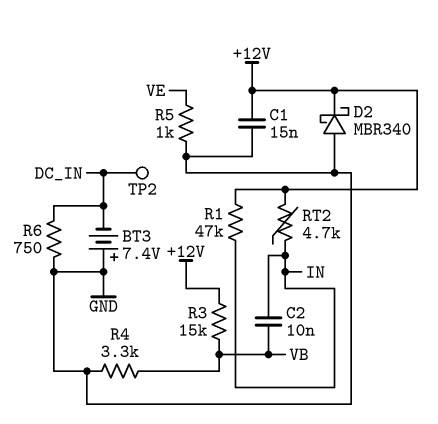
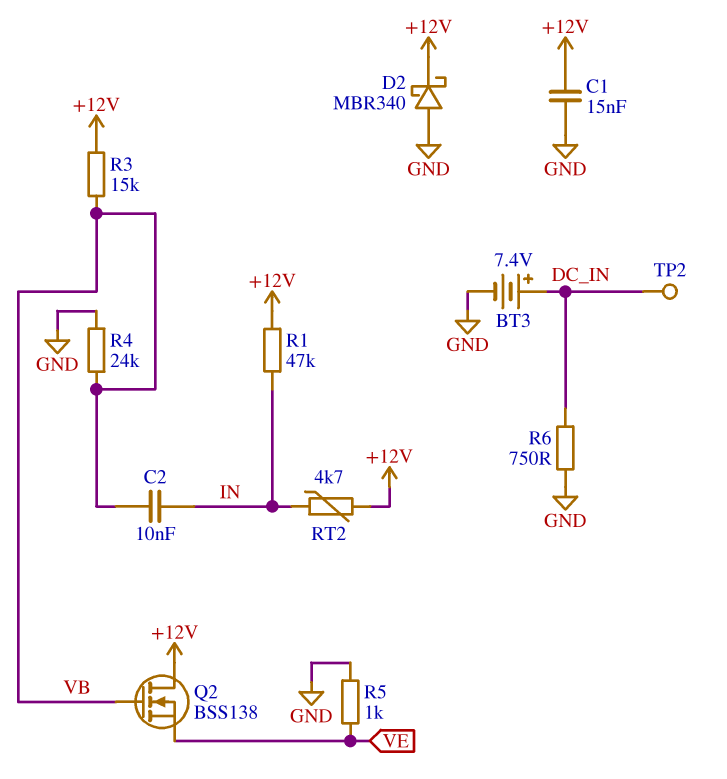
BT3: 7.4V (plus GND, minus DC_IN) -> 7.4V (plus DC_IN, minus GND)
Q2: none -> NMOS BSS138 (G VB, D +12V, S VE)
R4: 3.3k (GND, VB) -> 24k (GND, VB)

